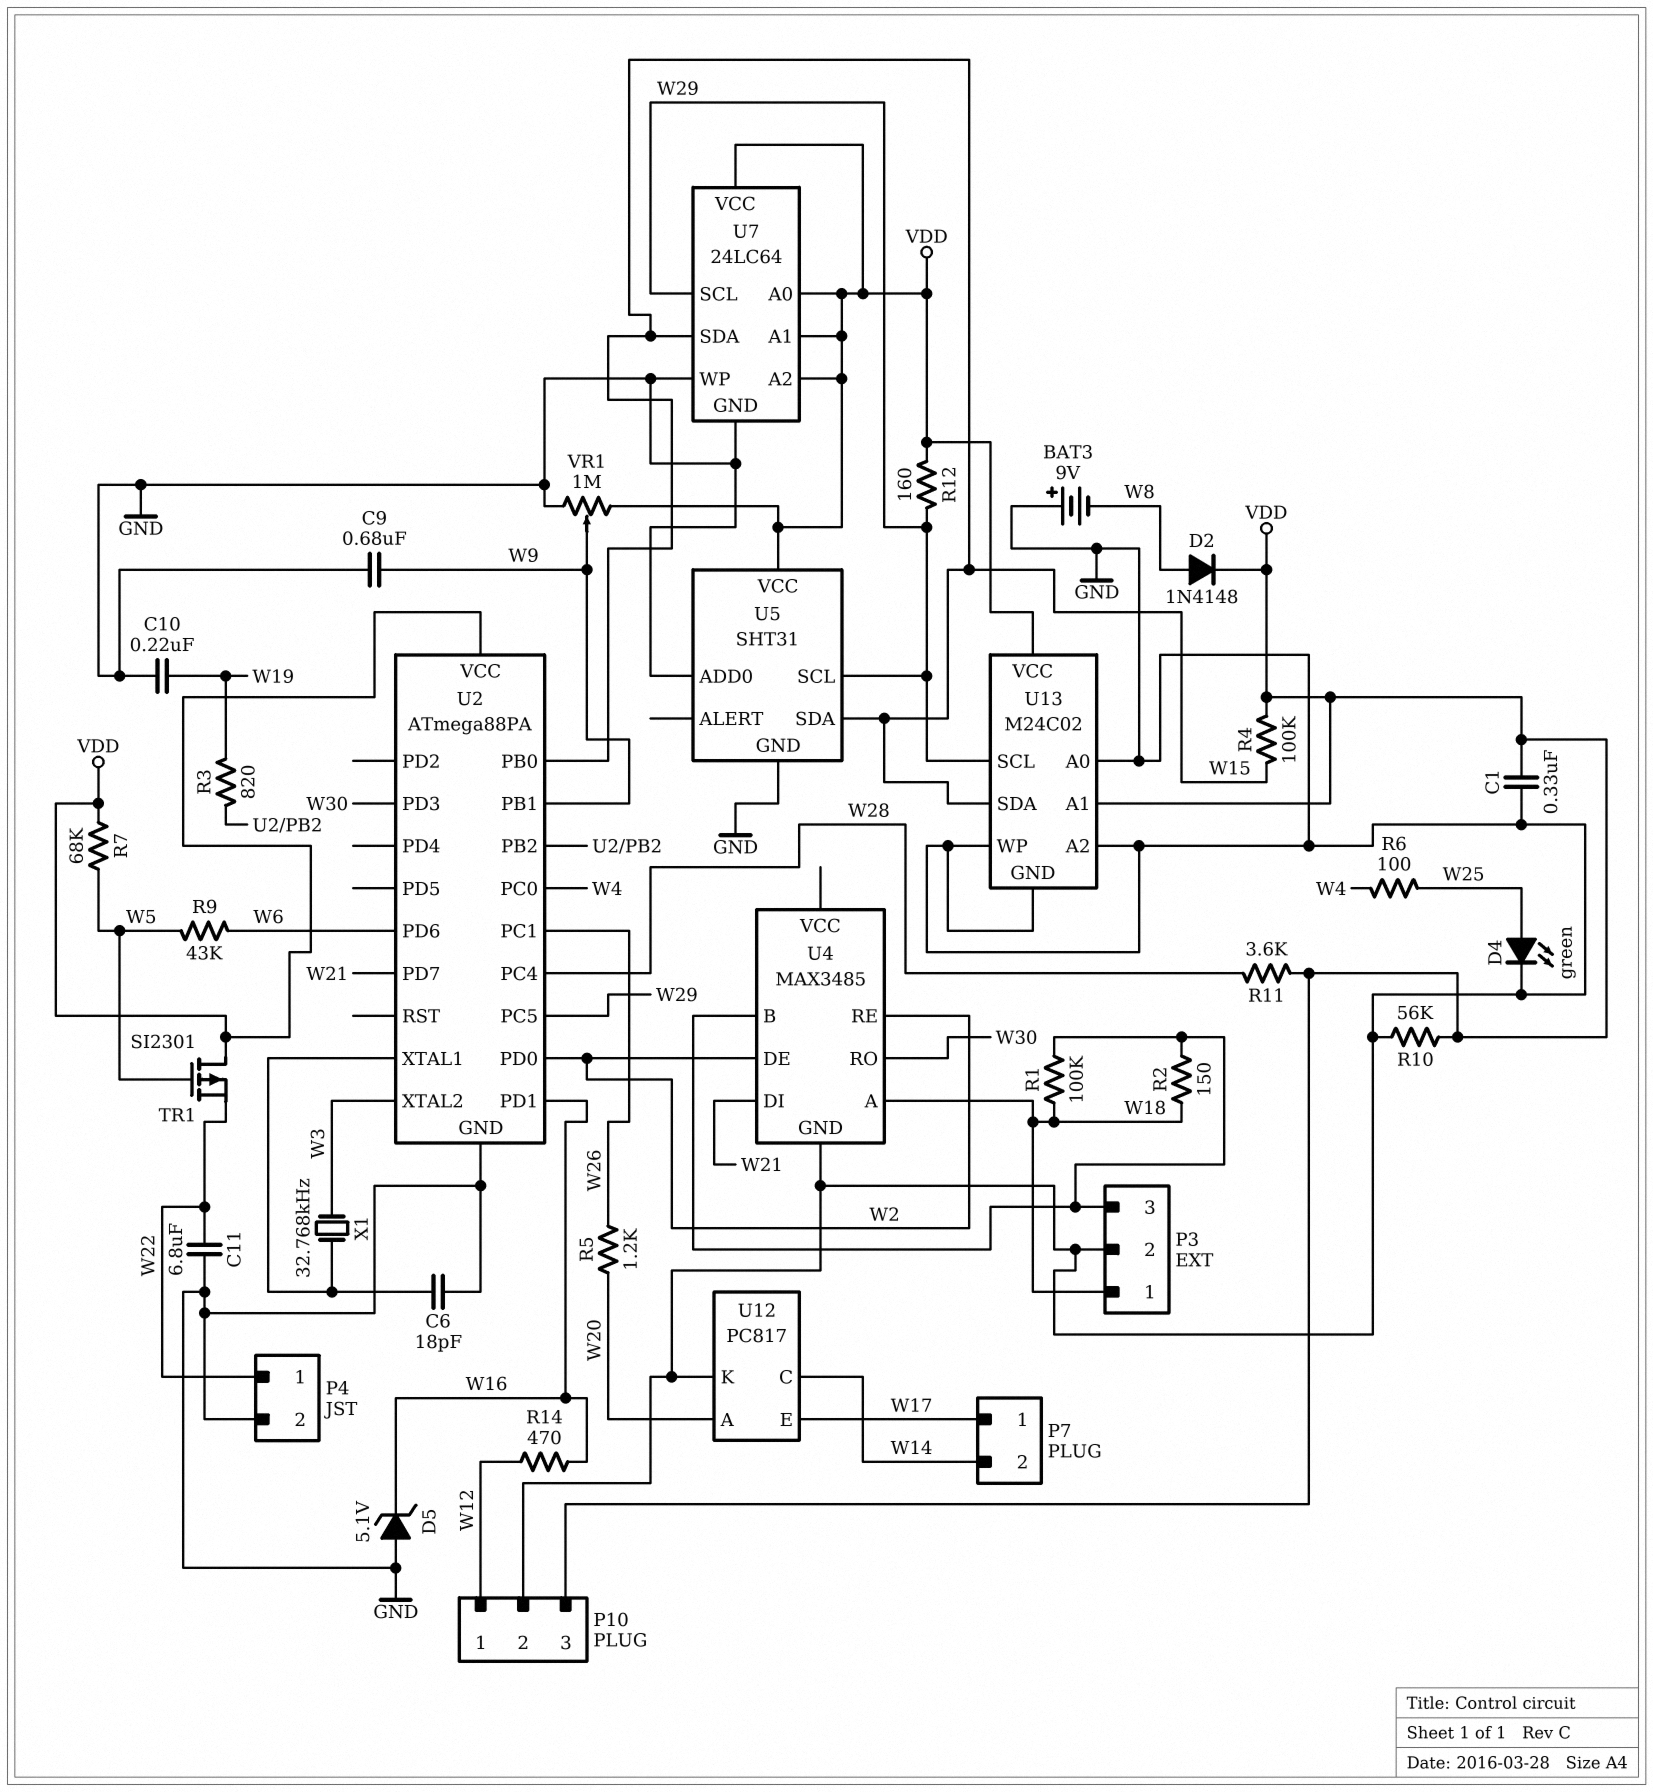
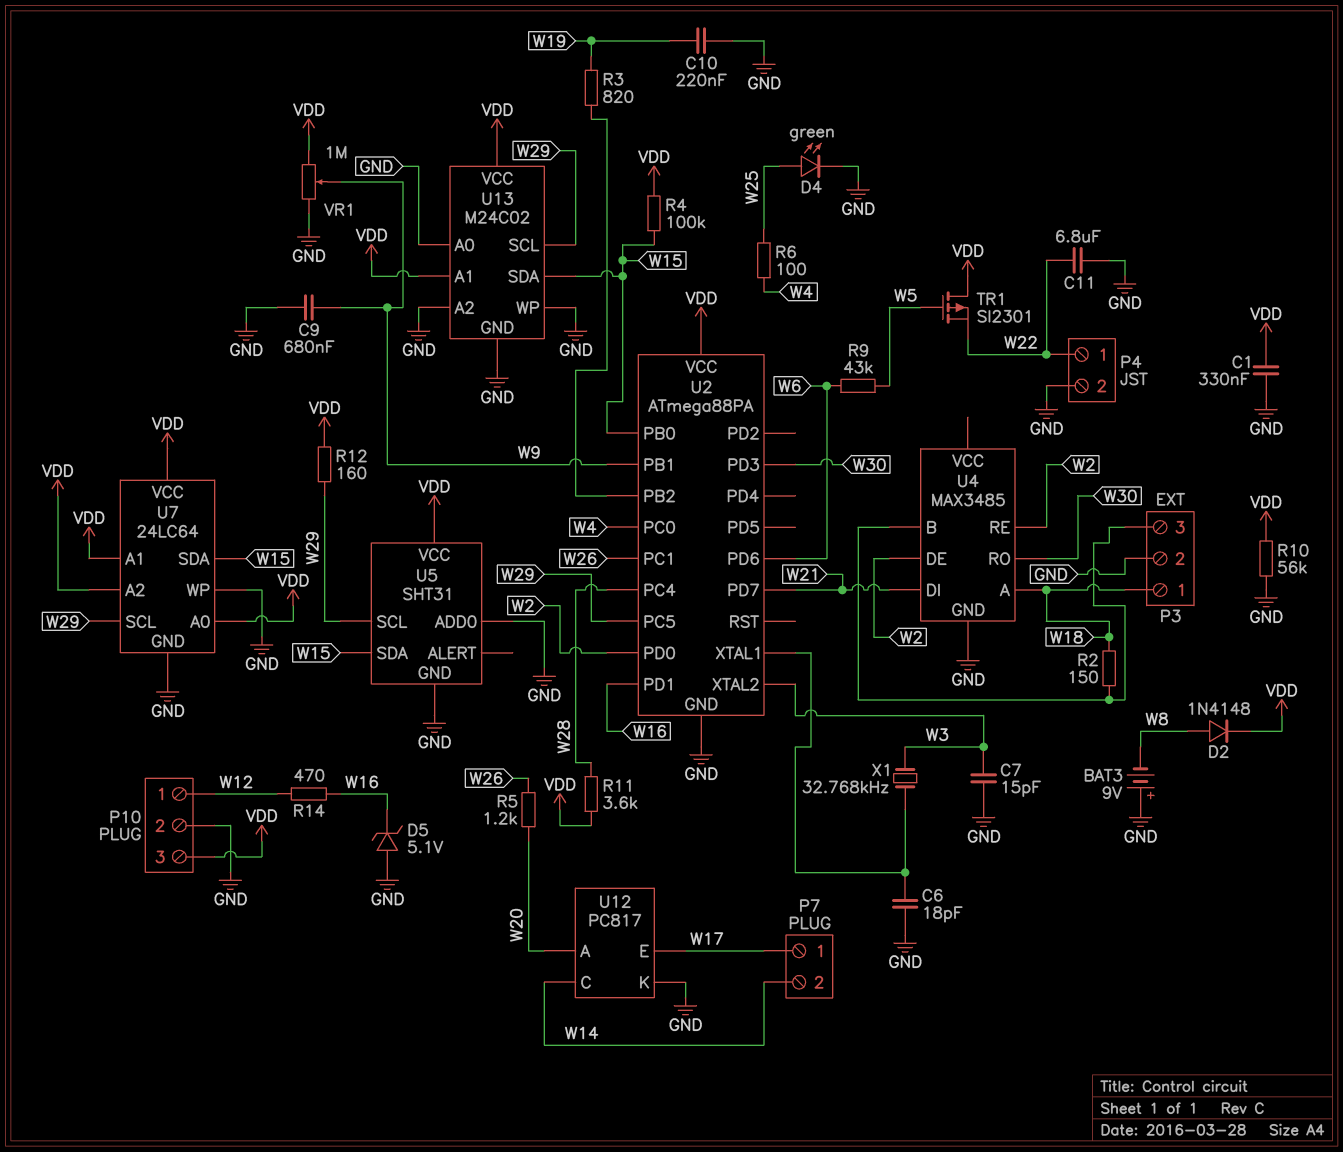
C7: none -> 15pF (GND, W3)
R1: 100k (P3/3, W18) -> none
R7: 68k (VDD, W5) -> none

